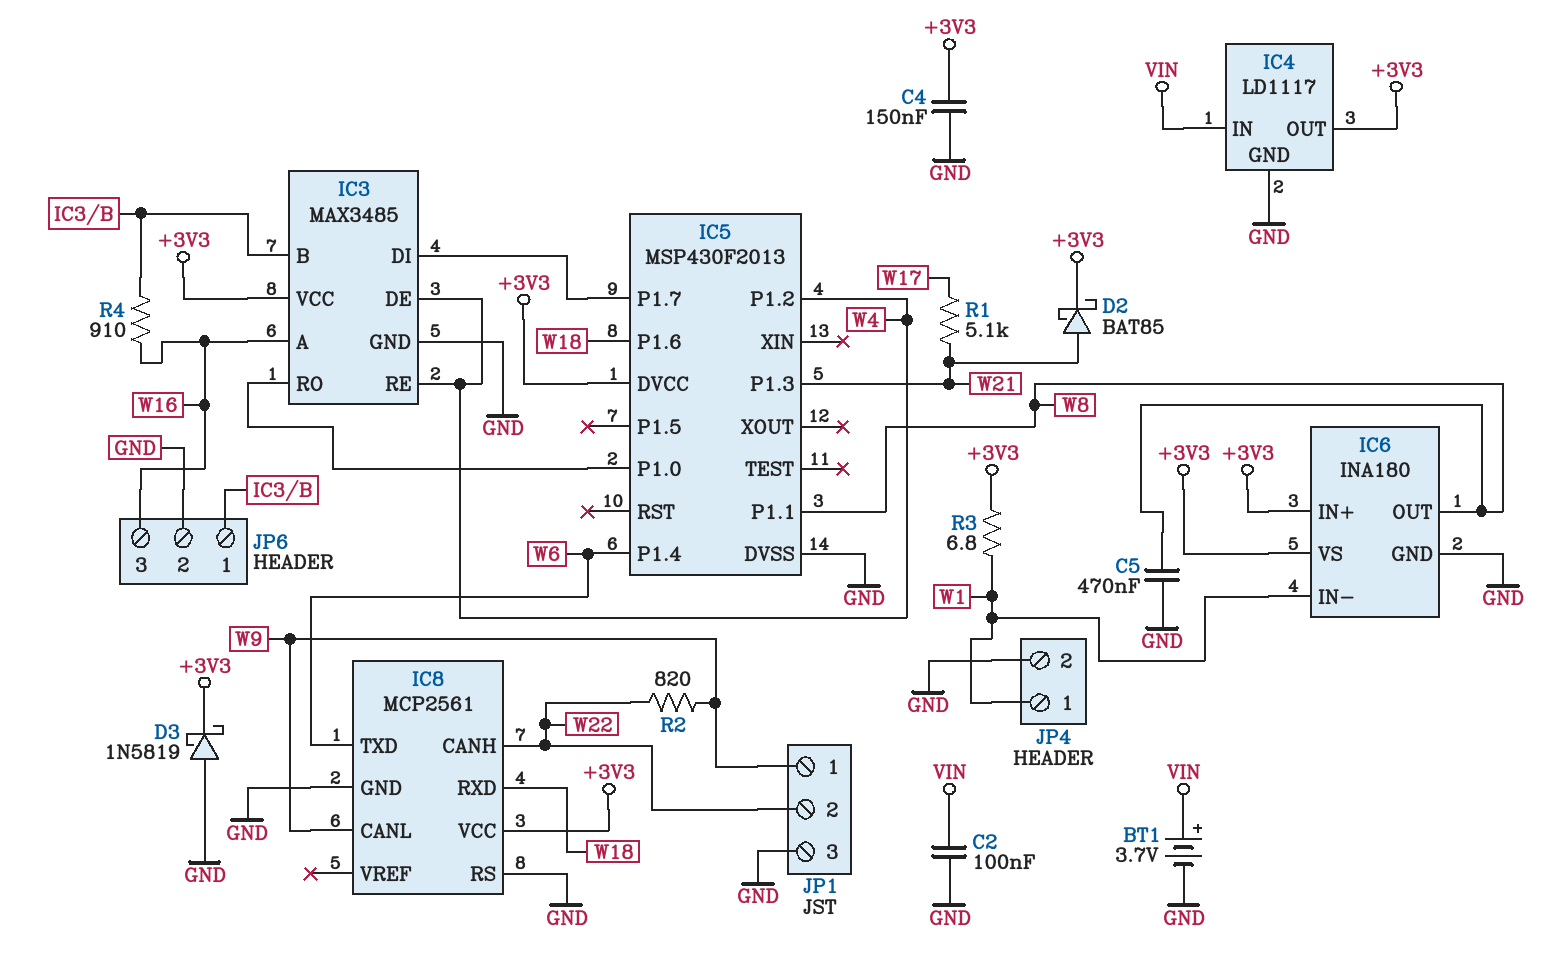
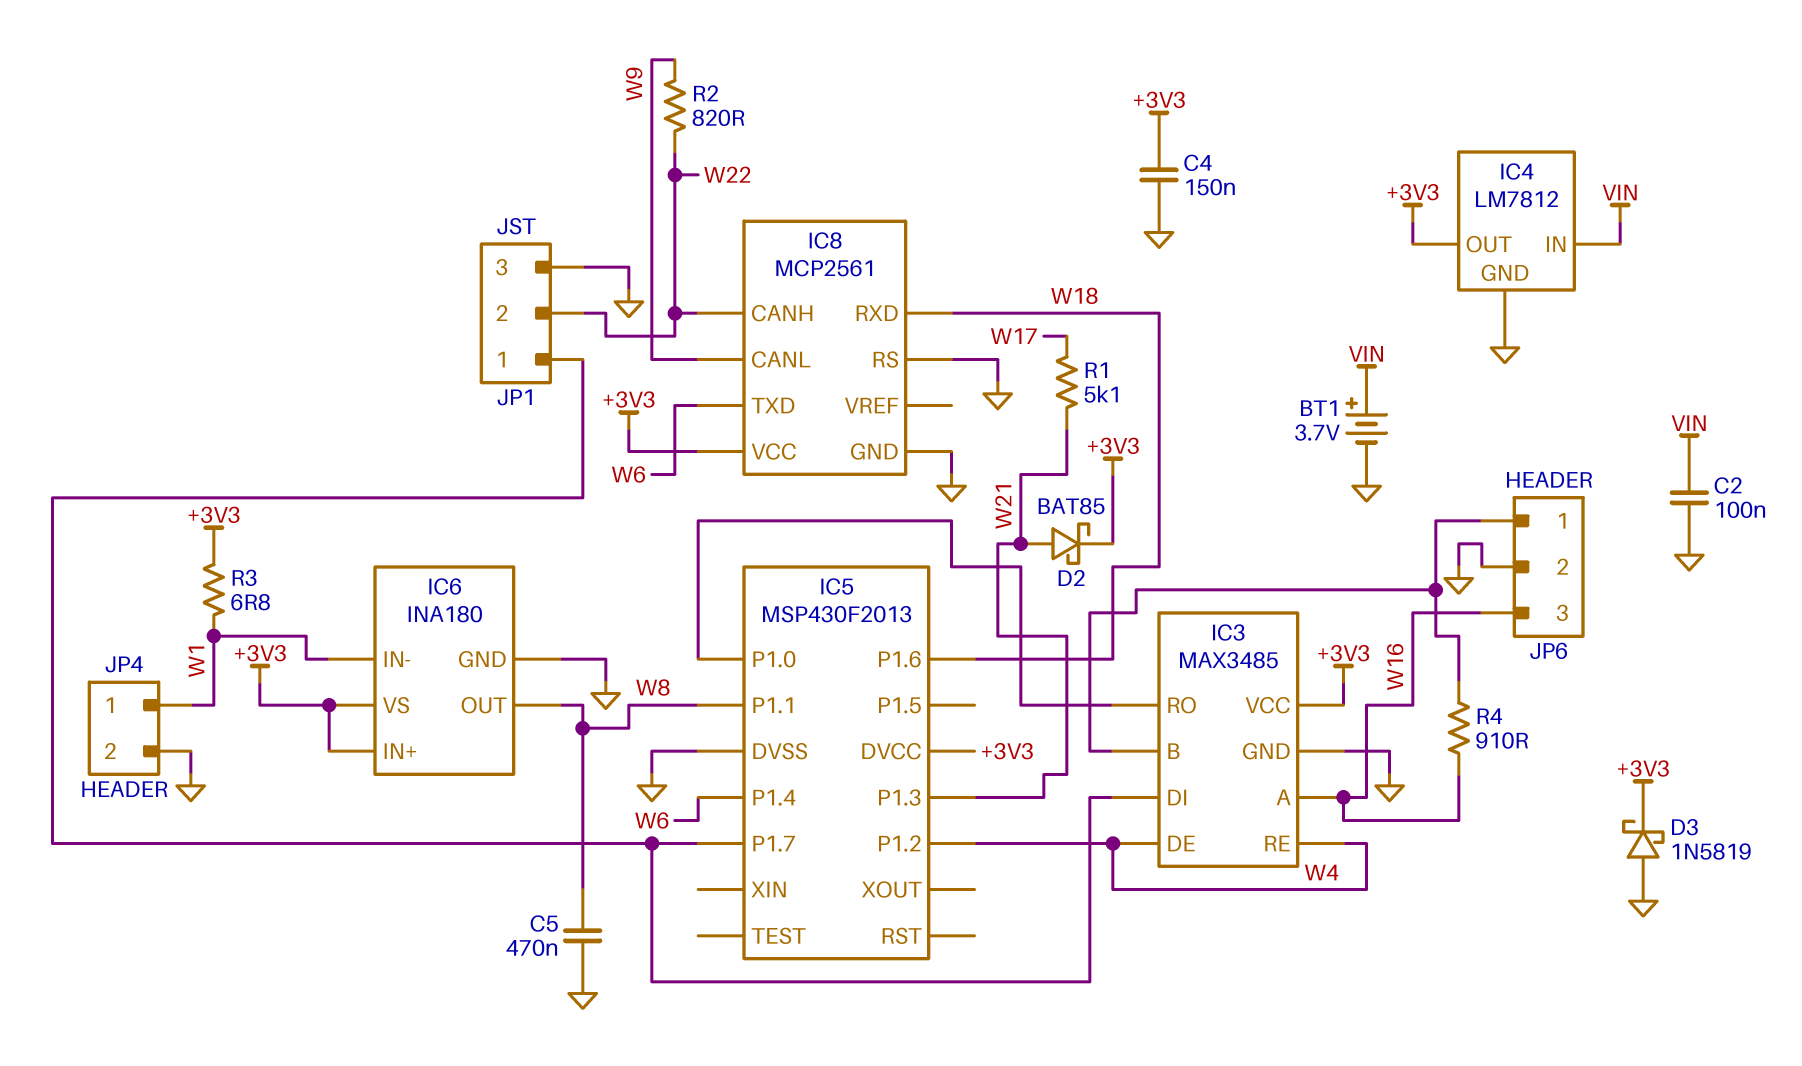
IC4: LD1117 -> LM7812
JP1 pin 1: W9 -> IC3/DI

